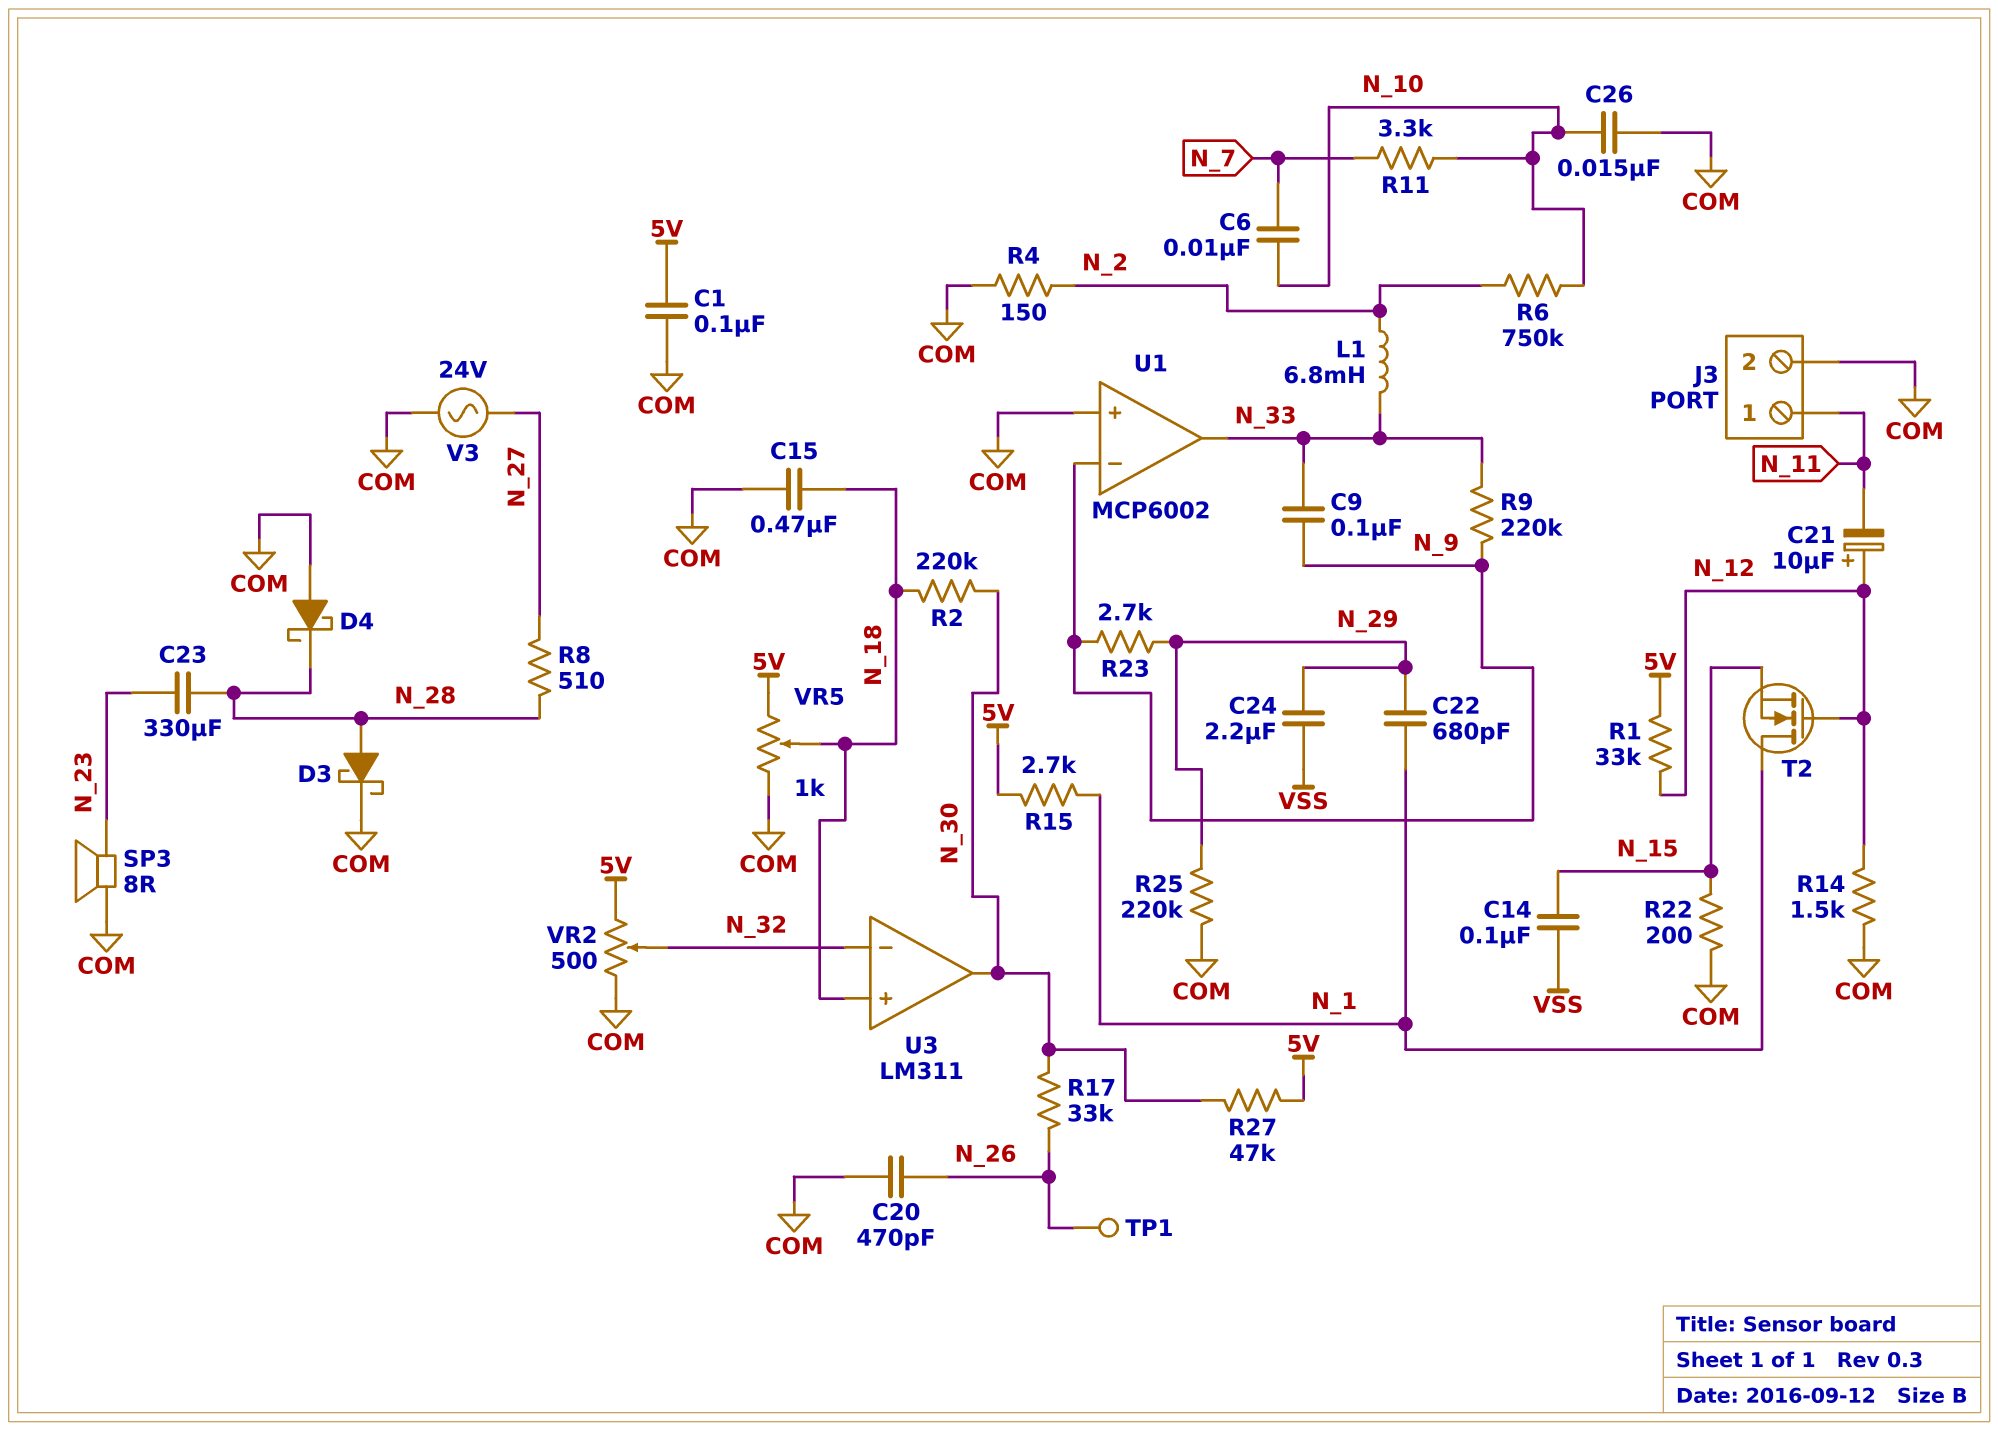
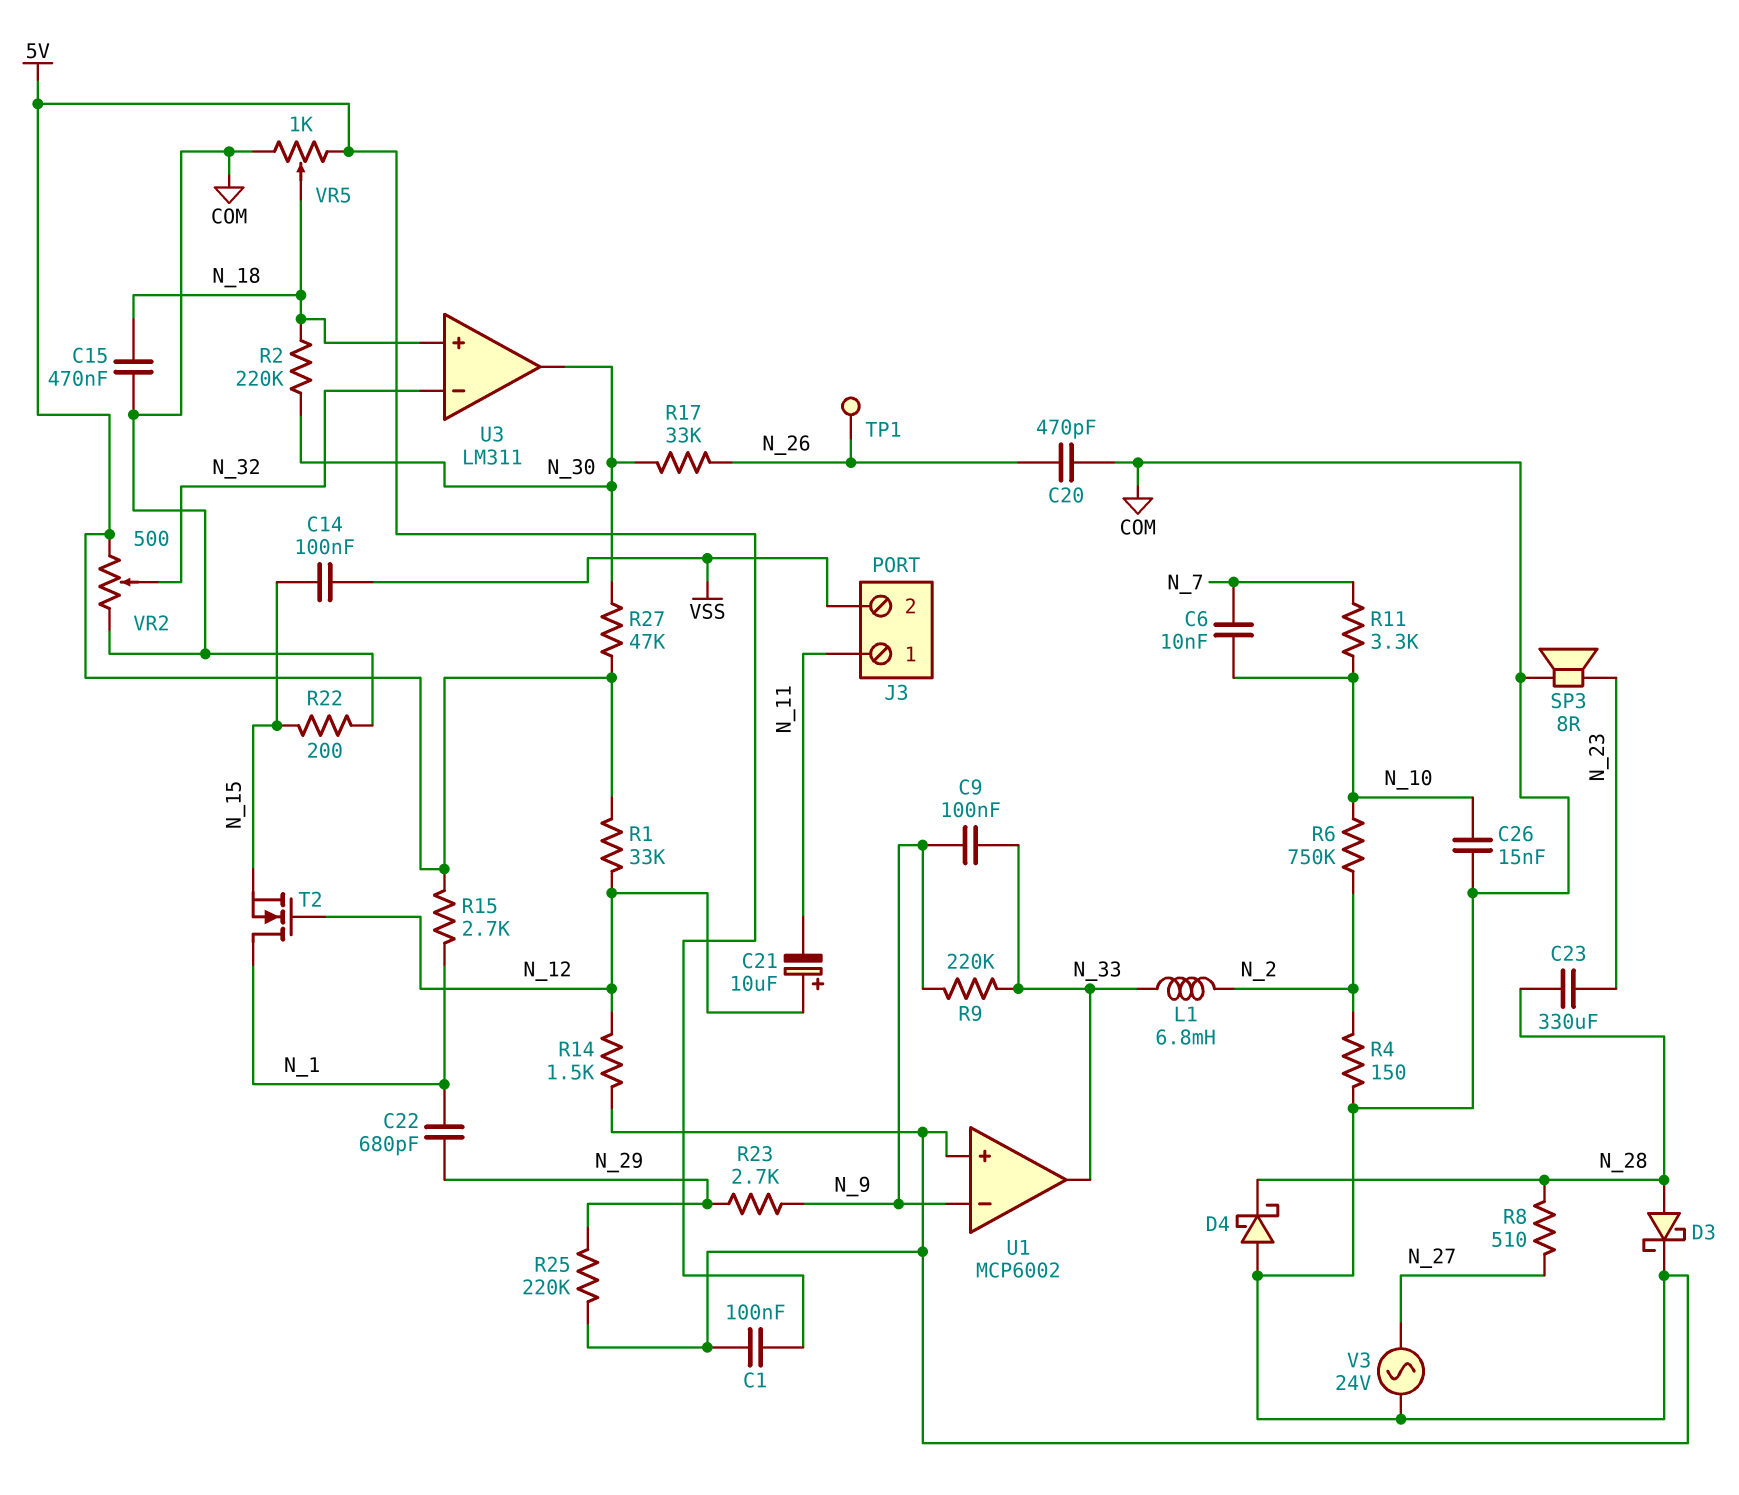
C24: 2.2uF (N_29, VSS) -> none
J3 pin 2: COM -> VSS

